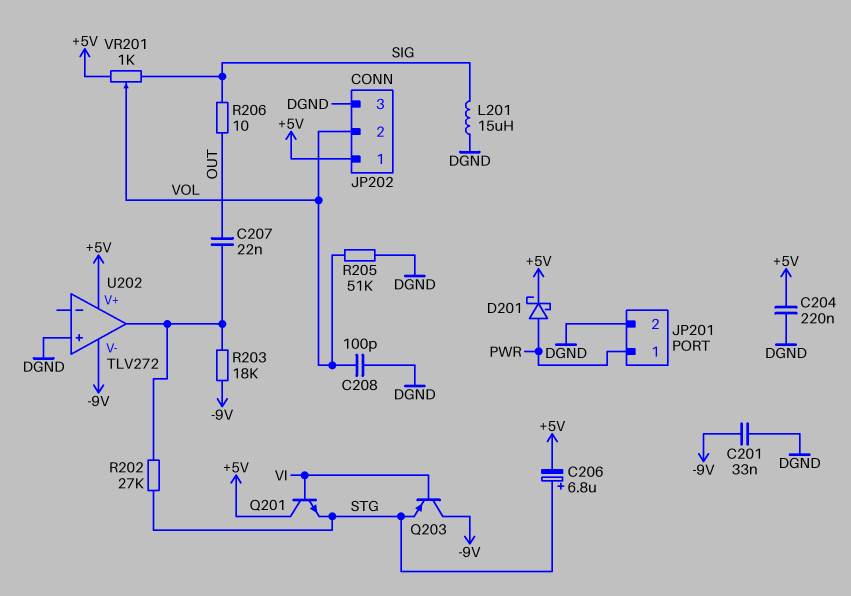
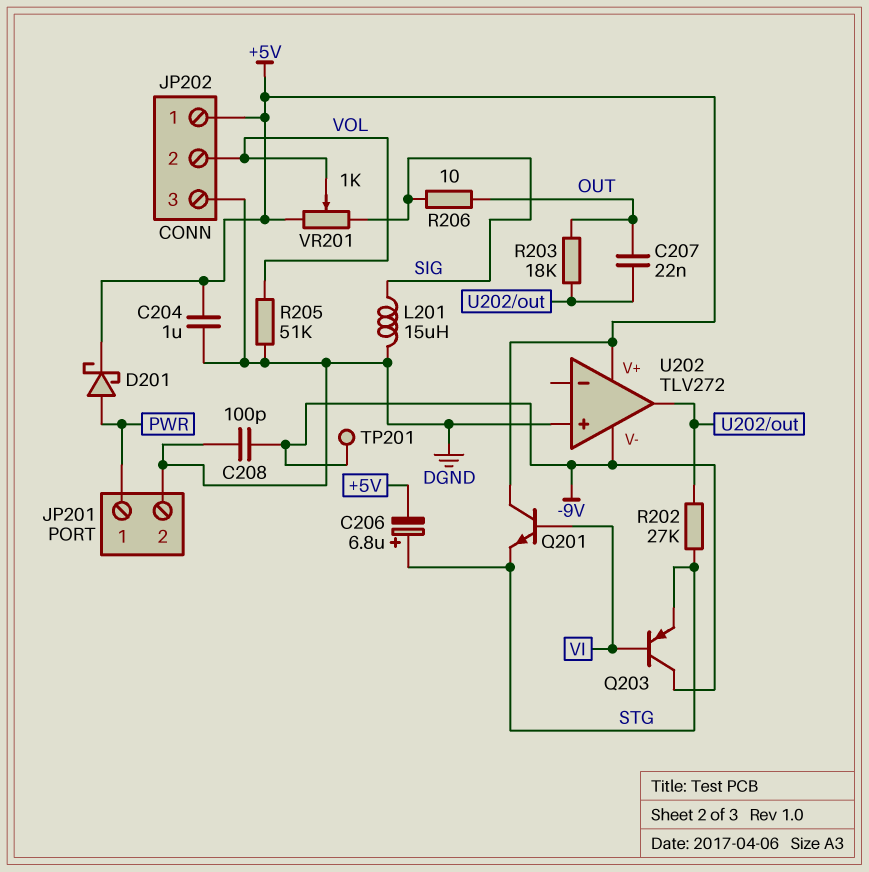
C201: 33nF (-9V, DGND) -> none
C204: 220nF (+5V, DGND) -> 1uF (+5V, DGND)
C208: 100pF (DGND, VOL) -> 100pF (-9V, DGND)
R203: 18k (-9V, U202/out) -> 18k (OUT, U202/out)
TP201: none -> test point (-9V)

